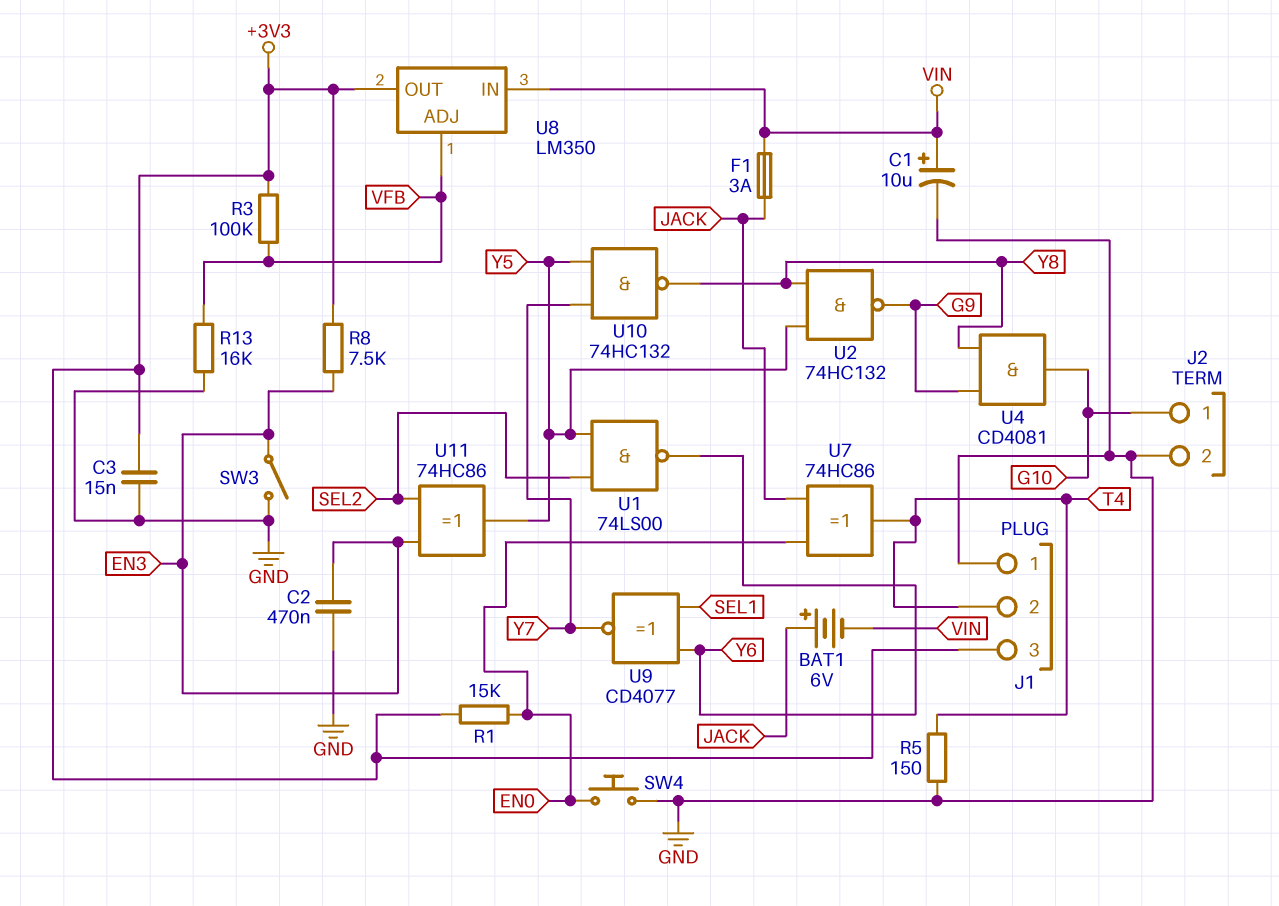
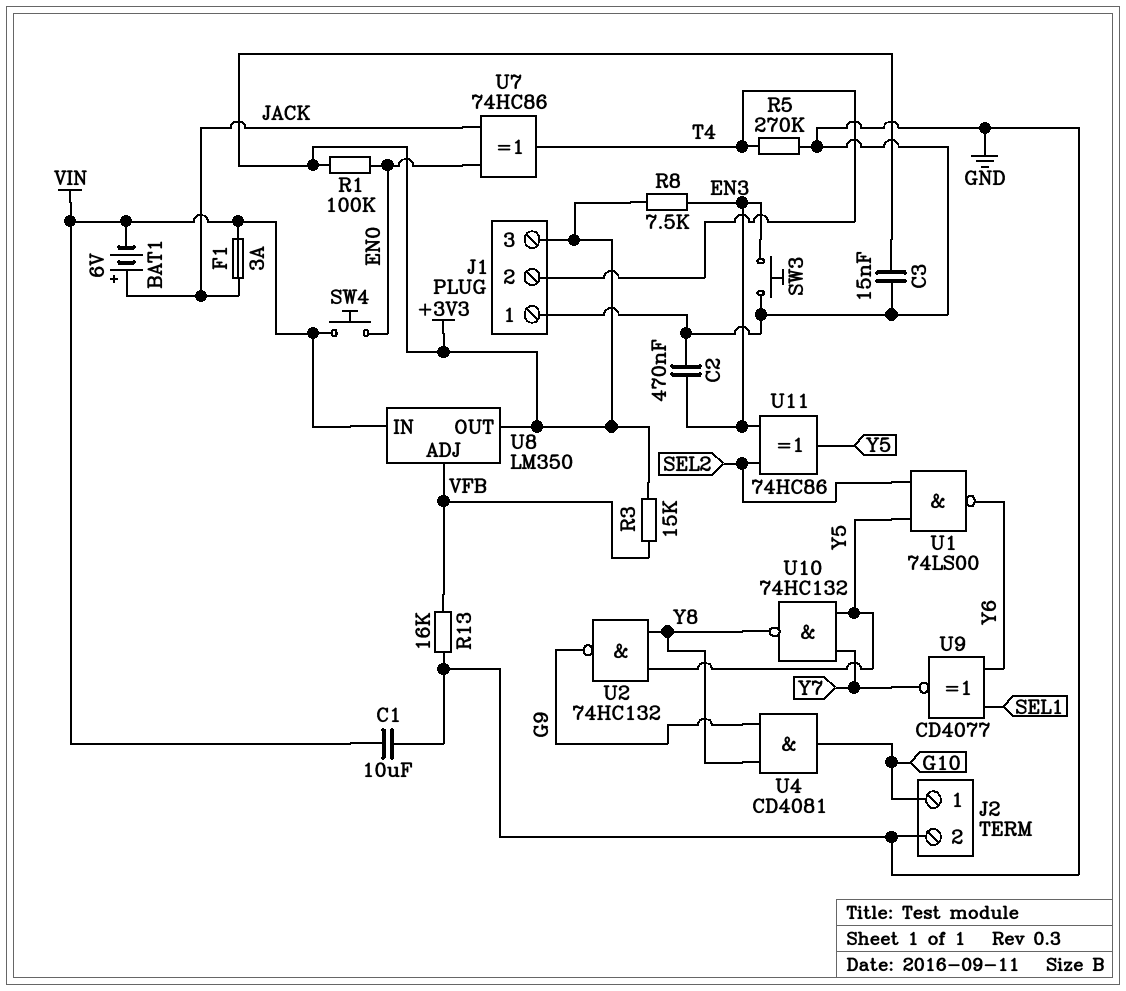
C1: 10uF (plus VIN, minus GND) -> 10uF (GND, VIN)
R1: 15k (+3V3, EN0) -> 100k (+3V3, EN0)
R3: 100k (+3V3, VFB) -> 15k (+3V3, VFB)
R5: 150 (GND, T4) -> 270k (GND, T4)
SW3: switch (EN3, GND) -> button (EN3, GND)
SW4: button (EN0, GND) -> button (EN0, VIN)

